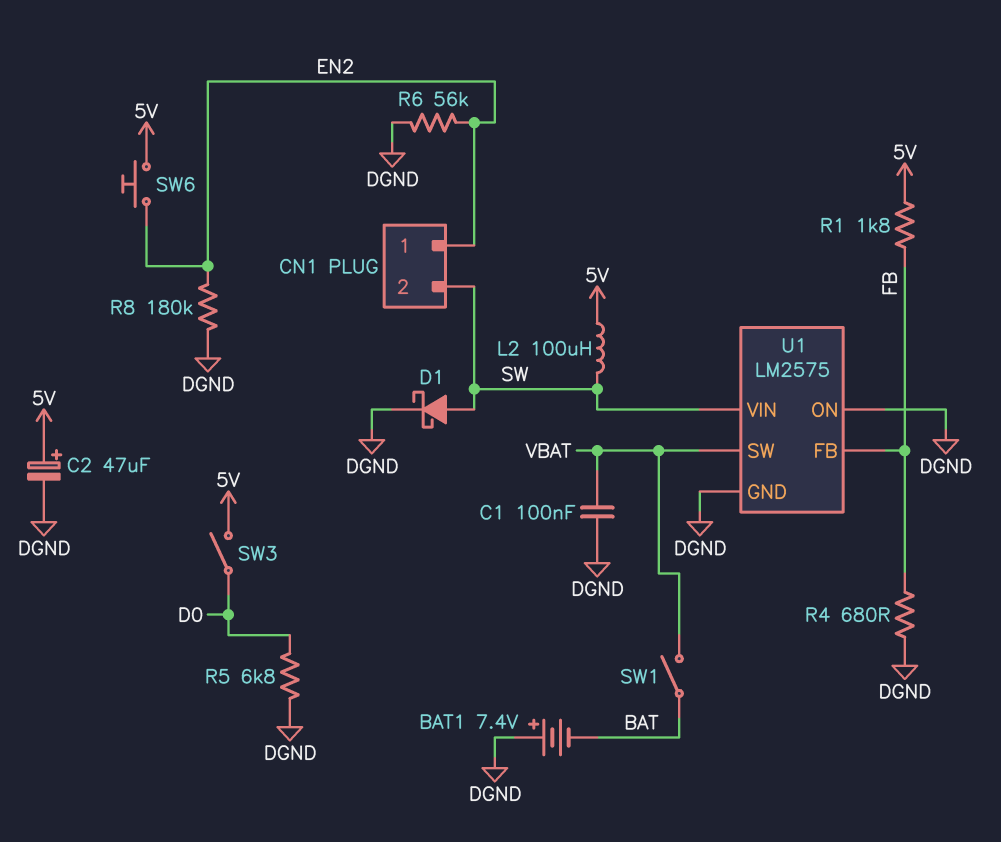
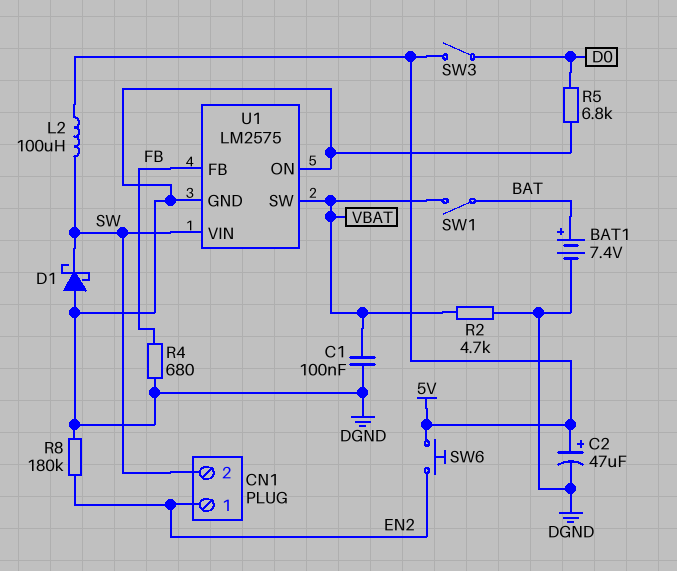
BAT1: 7.4V (plus DGND, minus BAT) -> 7.4V (plus BAT, minus DGND)
D1: schottky (A SW, K DGND) -> schottky (A DGND, K SW)
R1: 1.8k (5V, FB) -> none
R2: none -> 4.7k (DGND, VBAT)
R6: 56k (DGND, EN2) -> none

